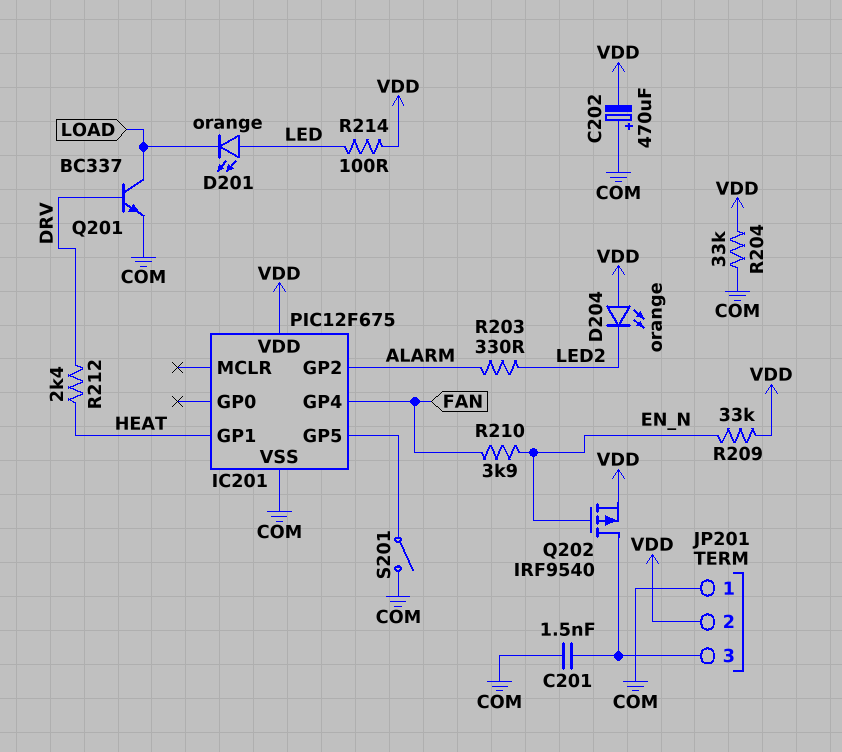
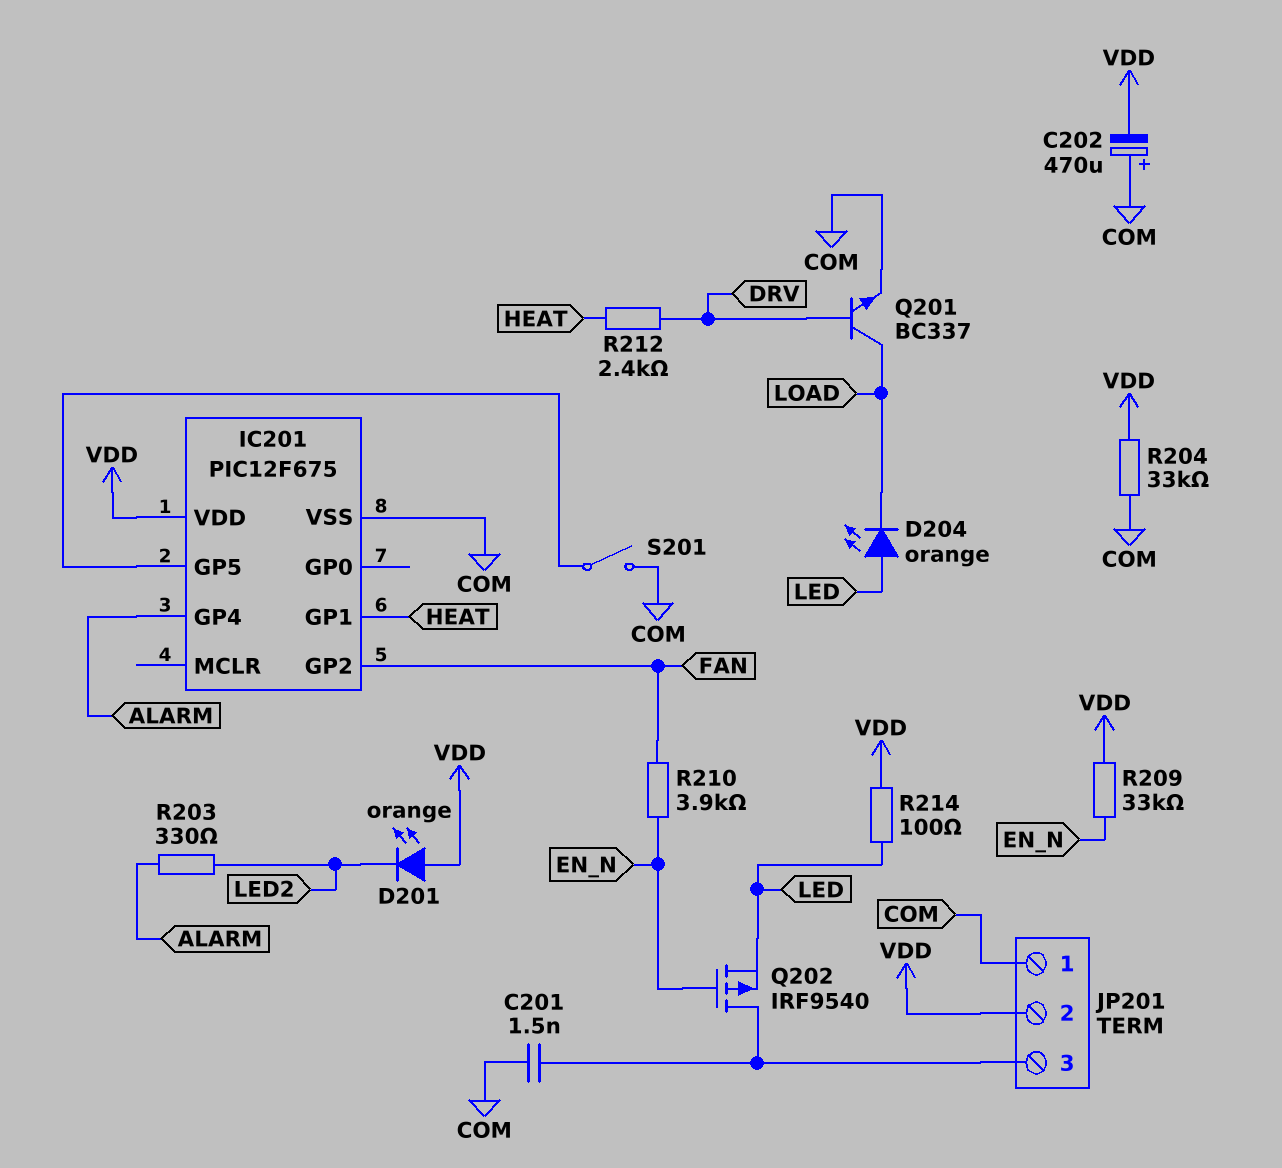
D201: LED orange (A LED, K LOAD) -> LED orange (A VDD, K LED2)
D204: LED orange (A VDD, K LED2) -> LED orange (A LED, K LOAD)
IC201 pin GP2: ALARM -> FAN
IC201 pin GP4: FAN -> ALARM
Q202: PMOS IRF9540 (G EN_N, D JP201/3, S VDD) -> PMOS IRF9540 (G EN_N, D JP201/3, S LED)

